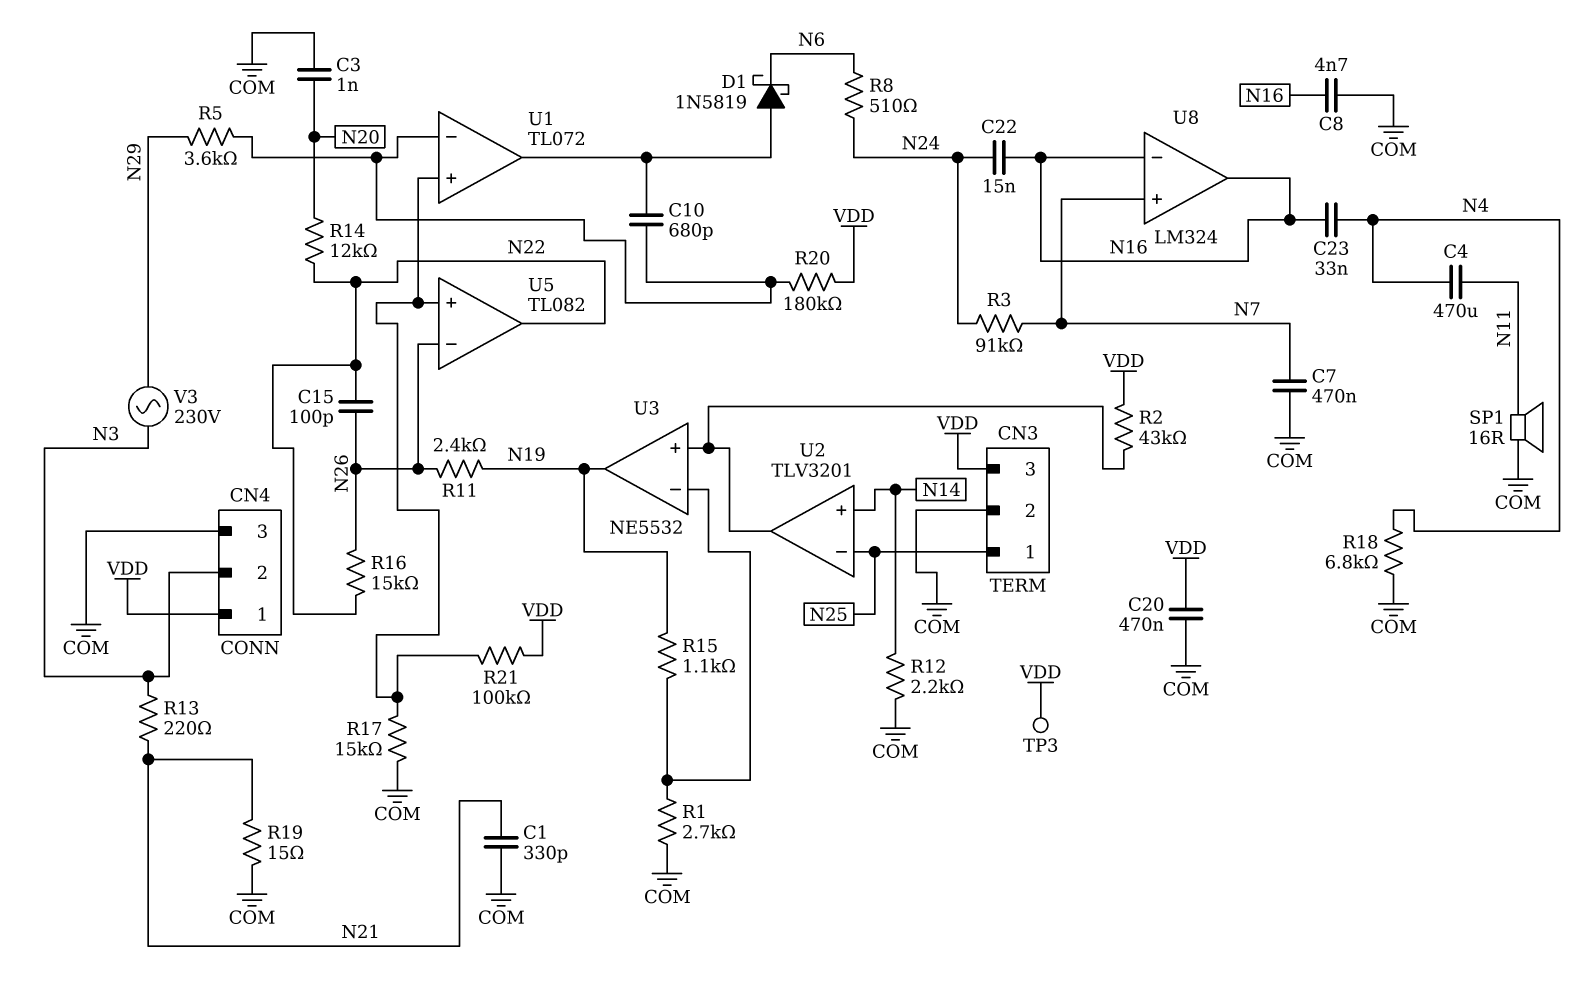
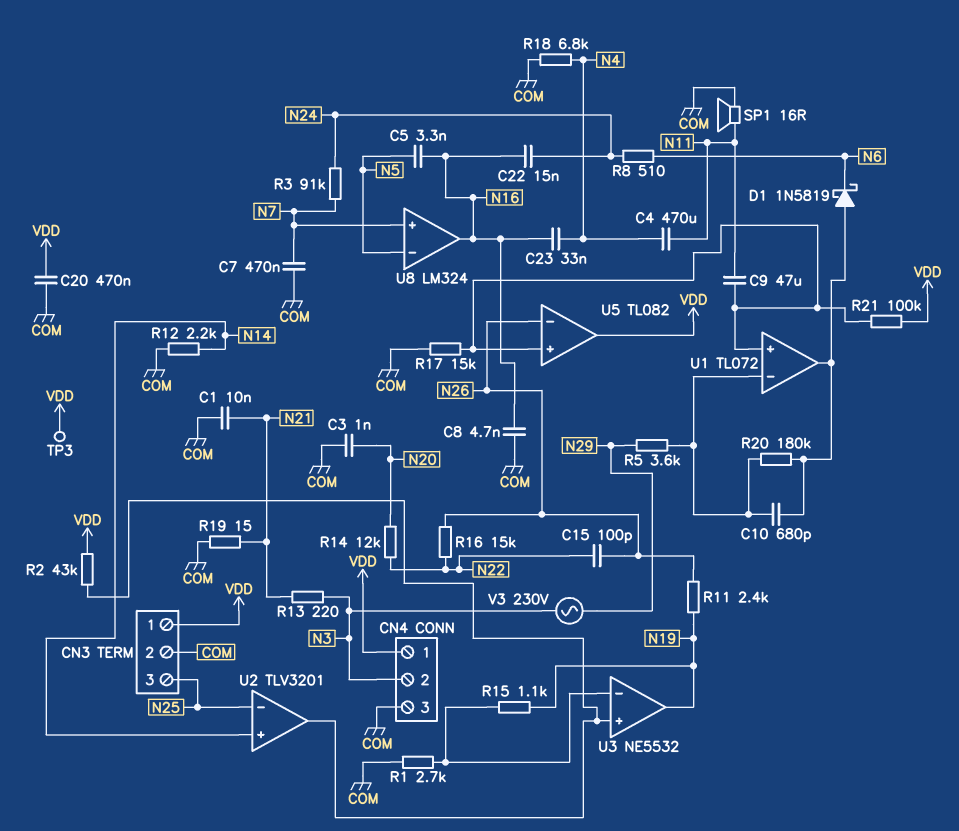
C1: 330pF (COM, N21) -> 10nF (COM, N21)
C5: none -> 3.3nF (N5, N16)
C9: none -> 47uF (N11, U1/in+)
CN3 pin 1: N25 -> VDD
CN3 pin 3: VDD -> N25
R20: 180k (U1/in-, VDD) -> 180k (U1/in-, U1/out)
U5 pin out: N22 -> VDD
U8 pin in-: N16 -> N5

